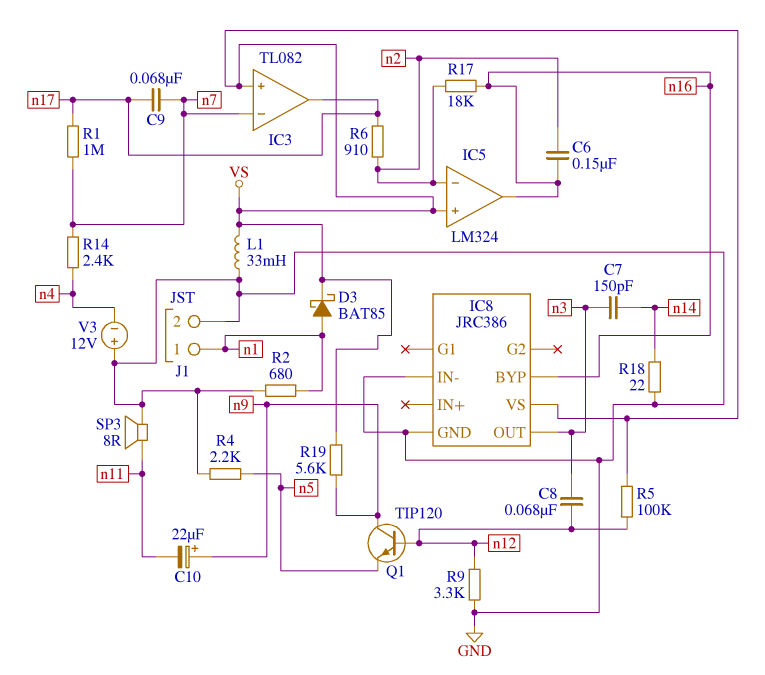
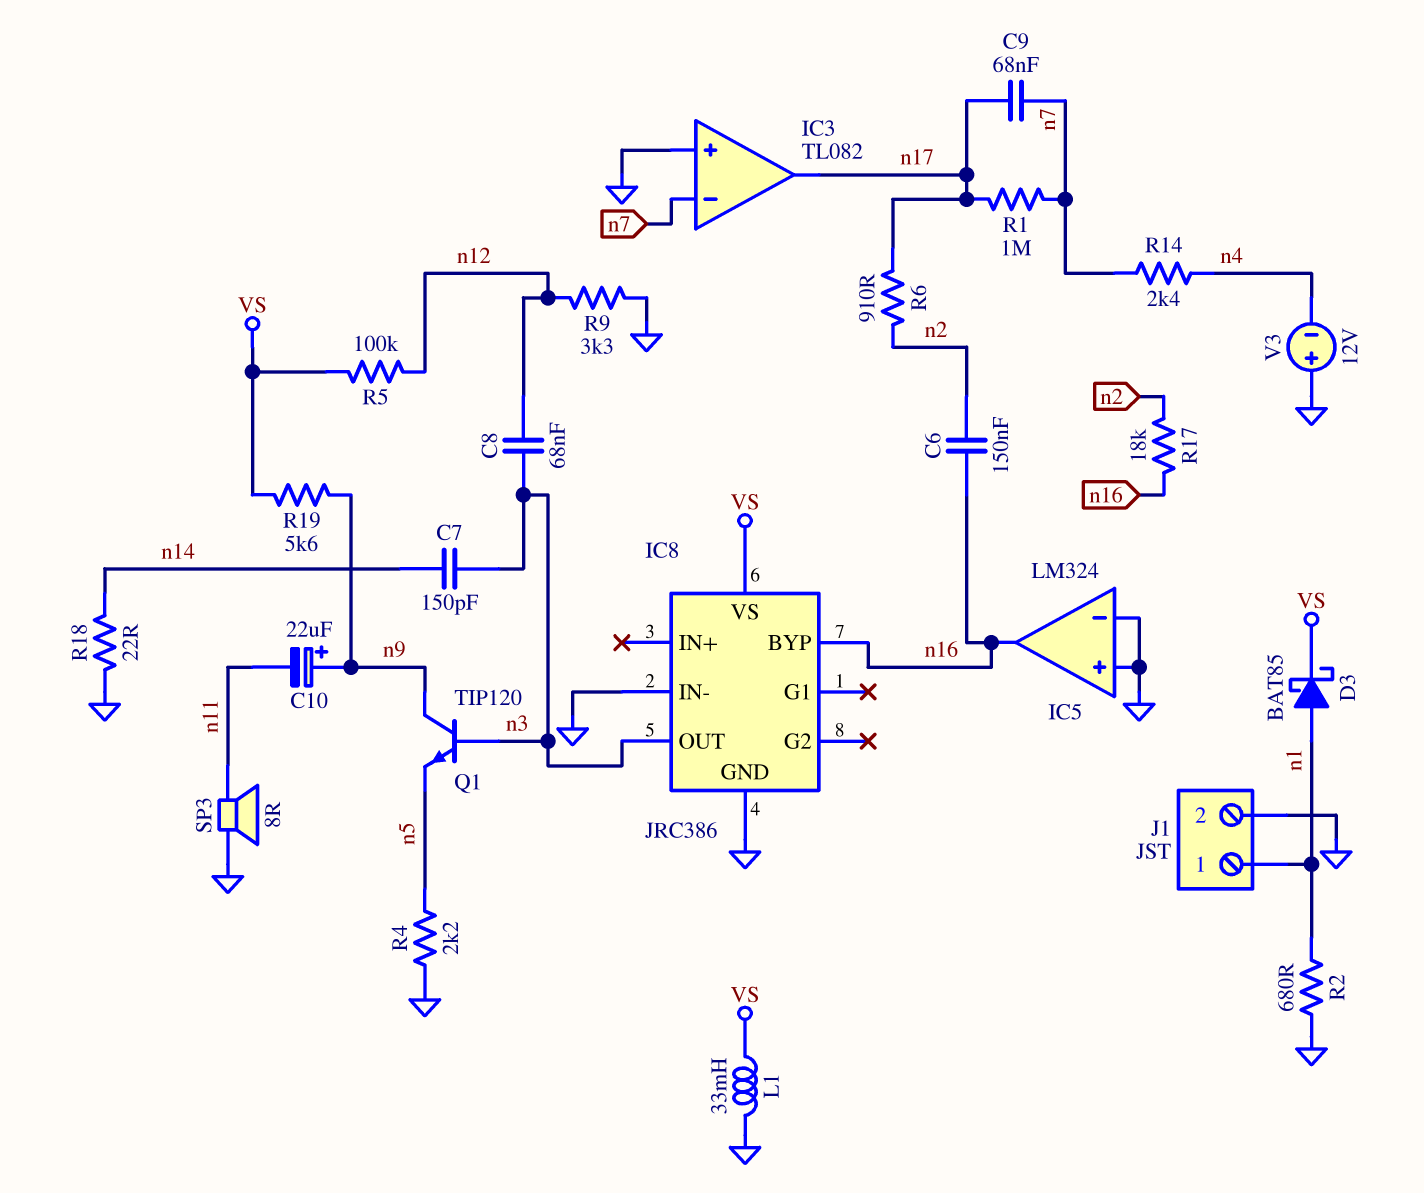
IC3 pin in+: VS -> GND
IC5 pin in+: VS -> GND
IC5 pin in-: n2 -> GND
Q1: NPN TIP120 (B n12, C n9, E n5) -> NPN TIP120 (B n3, C n9, E n5)

